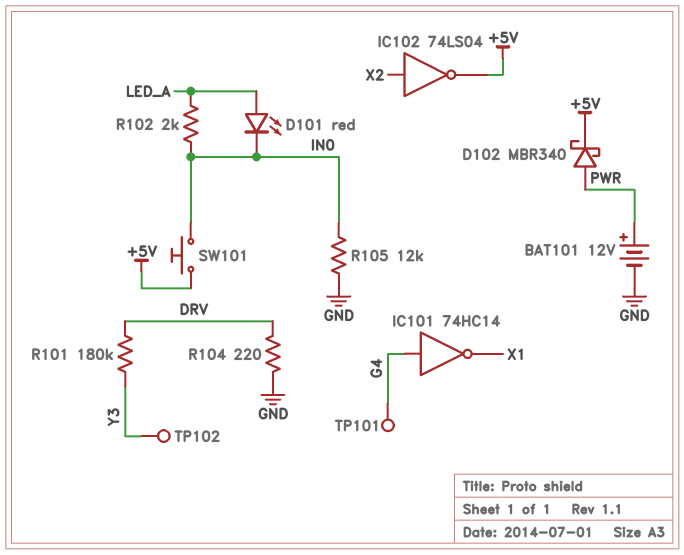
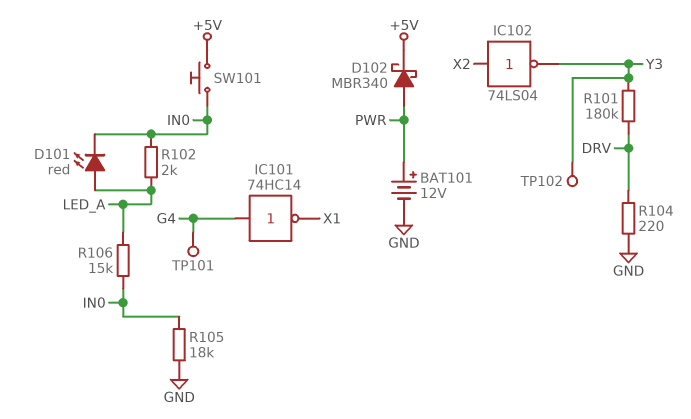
IC102: NOT 74LS04 (in X2, out +5V) -> NOT 74LS04 (in X2, out Y3)
R105: 12k (GND, IN0) -> 18k (GND, IN0)
R106: none -> 15k (IN0, LED_A)

